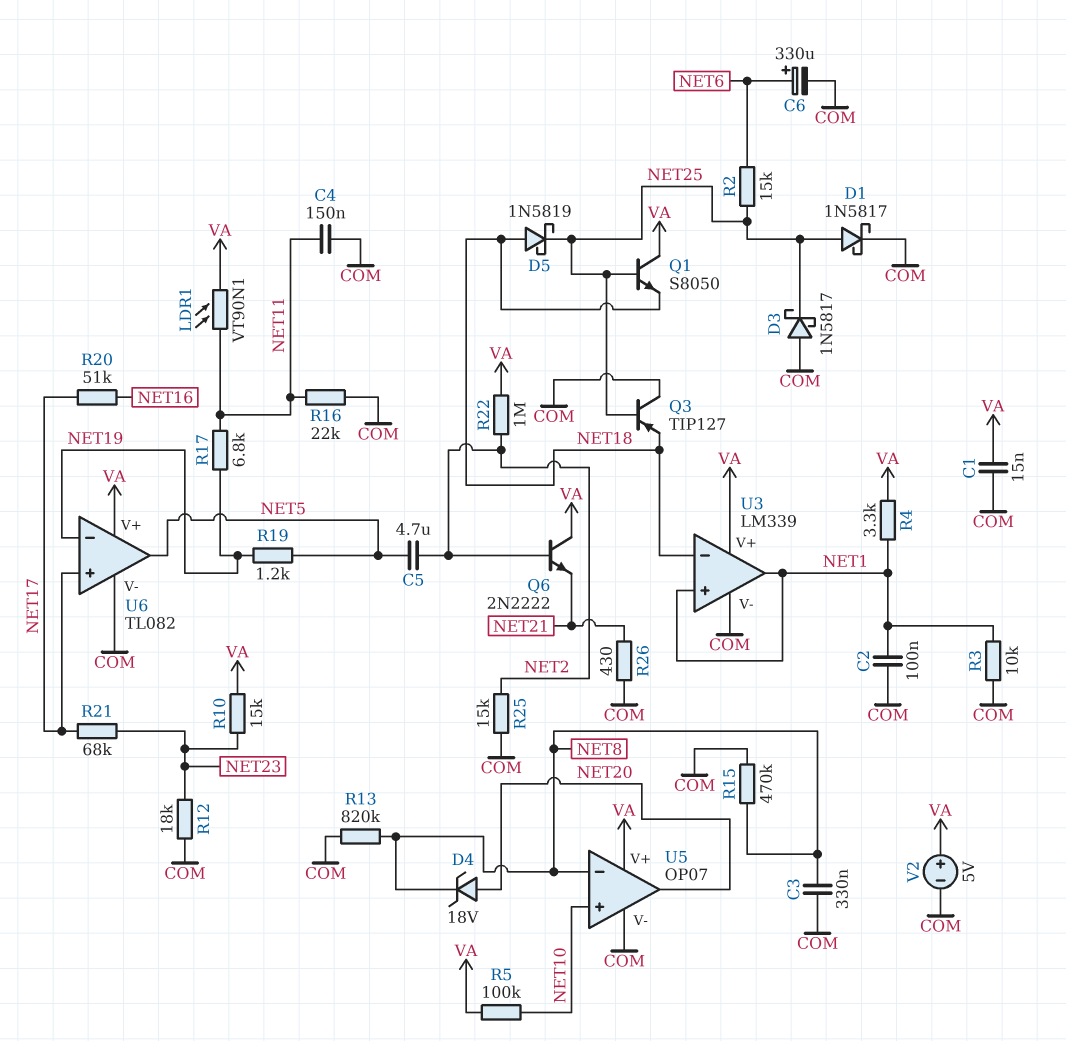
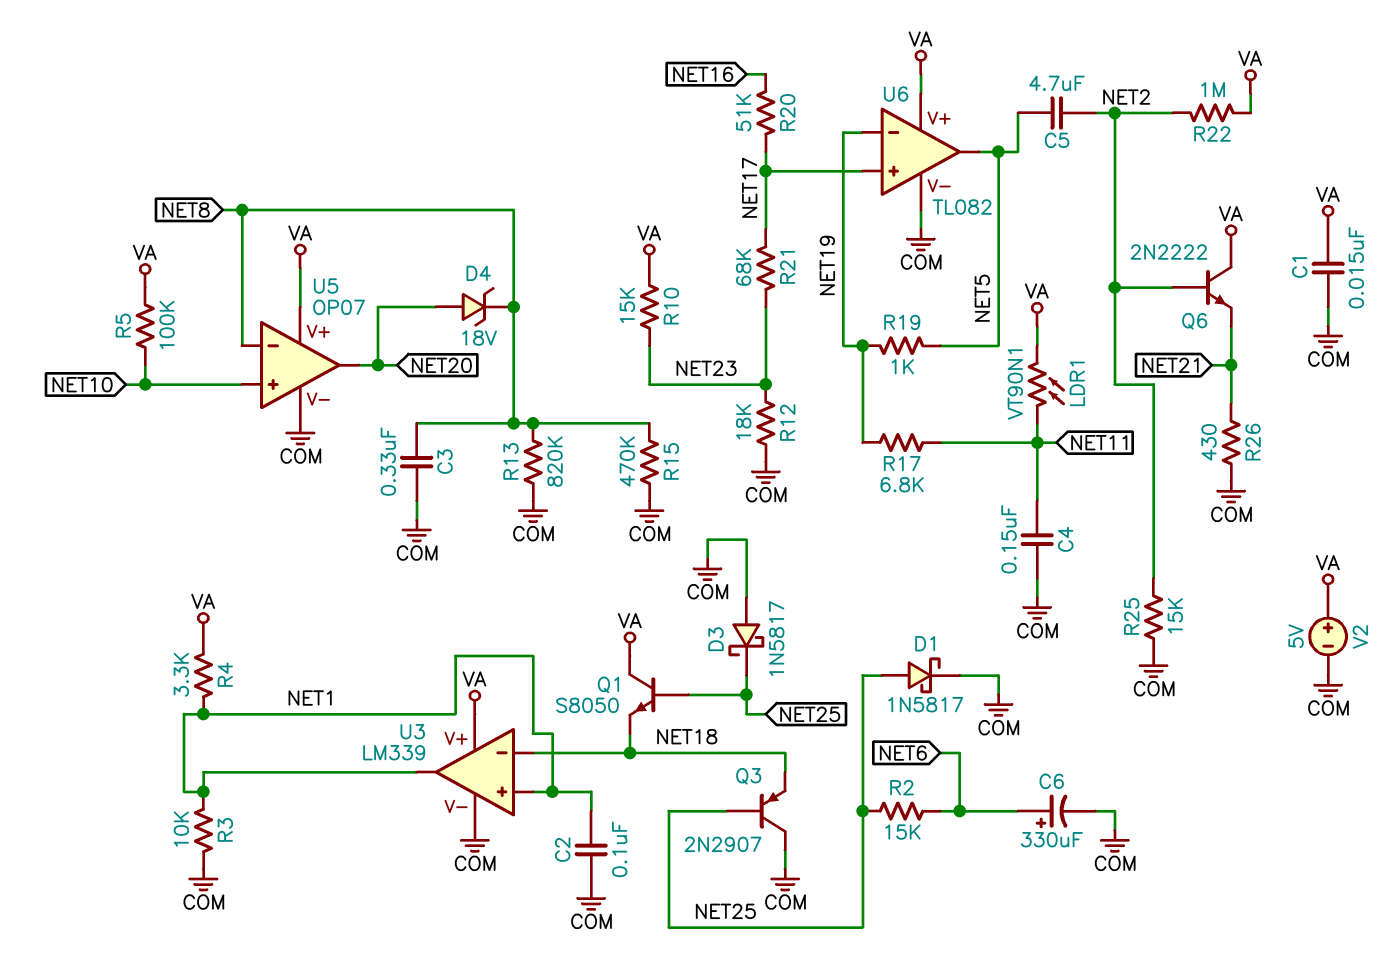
D5: schottky 1N5819 (A NET18, K NET25) -> none
Q3: PNP TIP127 (B NET25, C COM, E NET18) -> PNP 2N2907 (B NET25, C COM, E NET18)
R16: 22k (COM, NET11) -> none
R19: 1.2k (NET5, NET19) -> 1k (NET5, NET19)

